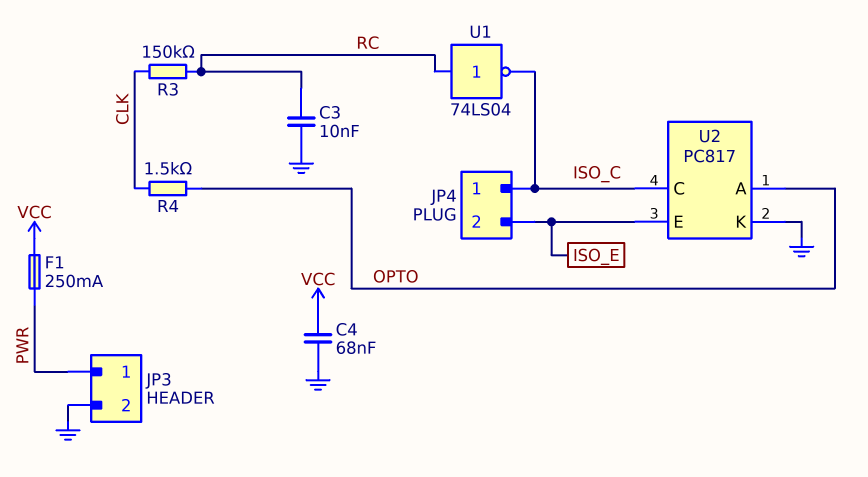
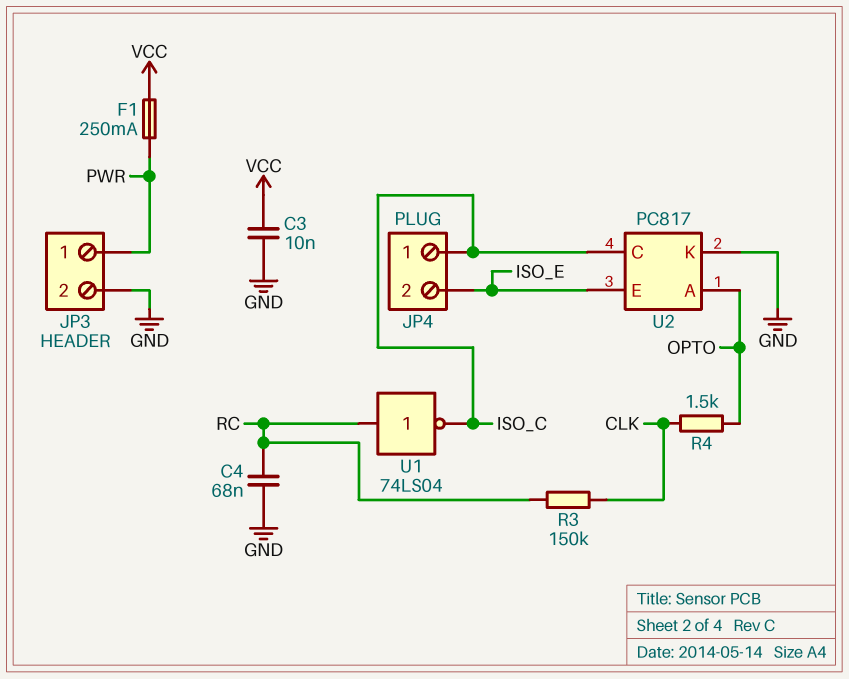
C3: 10nF (GND, RC) -> 10nF (GND, VCC)
C4: 68nF (GND, VCC) -> 68nF (GND, RC)

